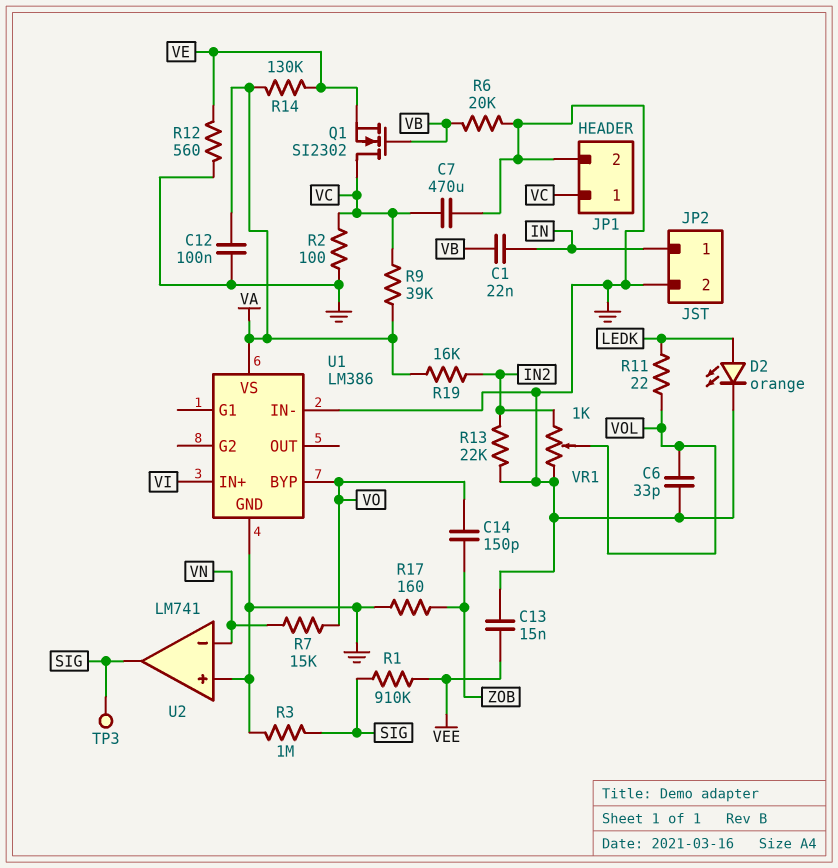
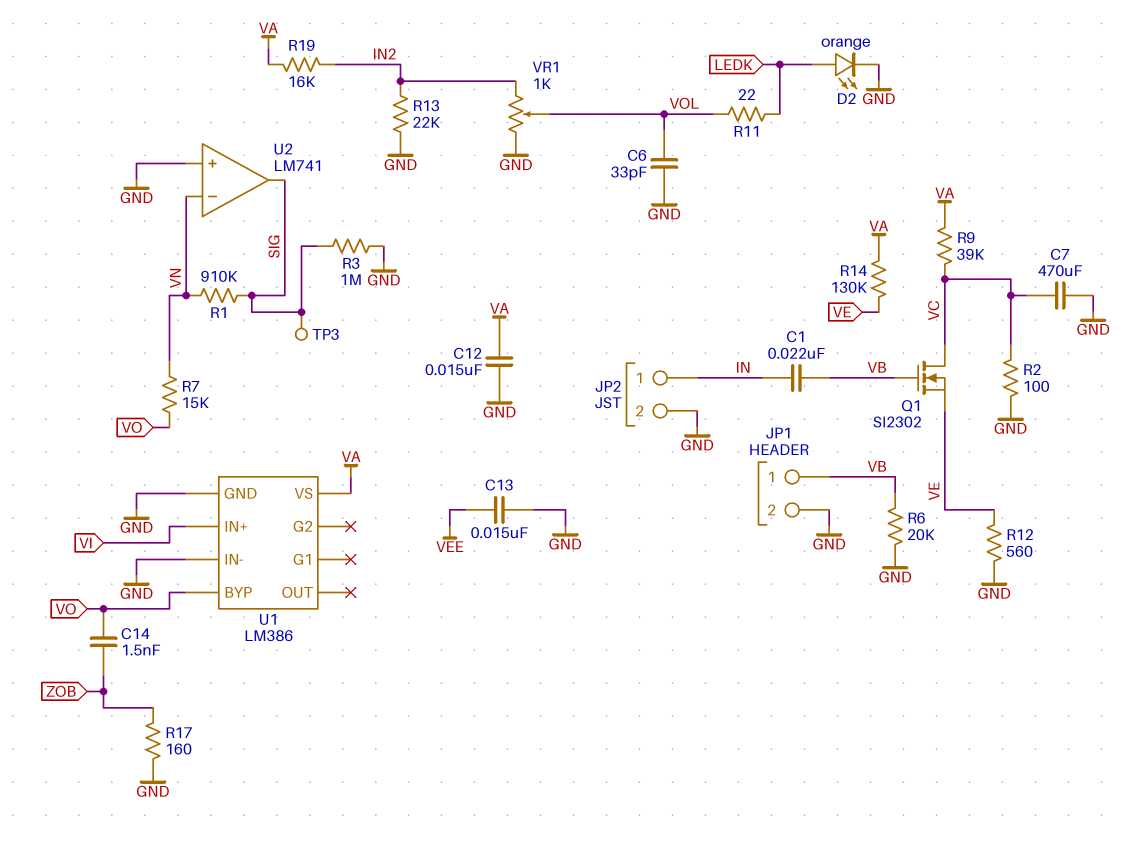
C12: 100nF (GND, VA) -> 15nF (GND, VA)
C14: 150pF (VO, ZOB) -> 1.5nF (VO, ZOB)
JP1 pin 1: VC -> VB
R1: 910k (SIG, VEE) -> 910k (SIG, VN)

